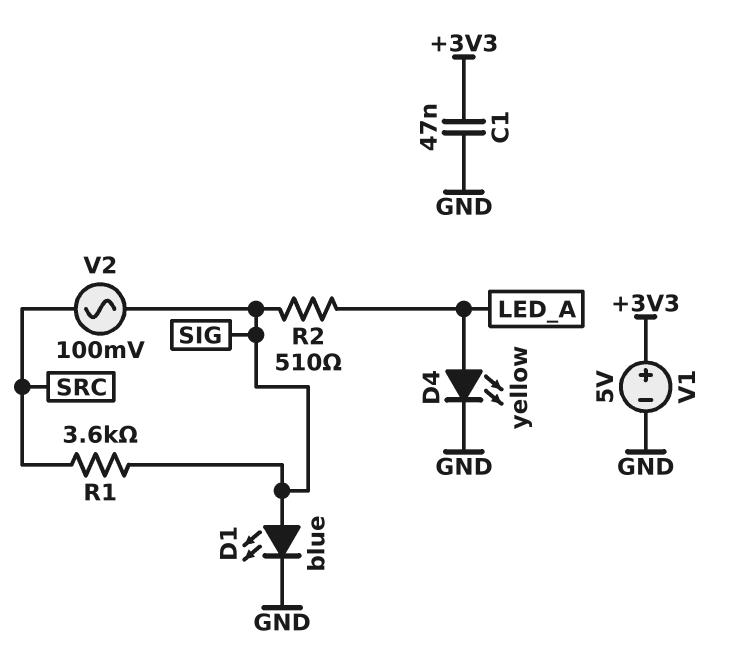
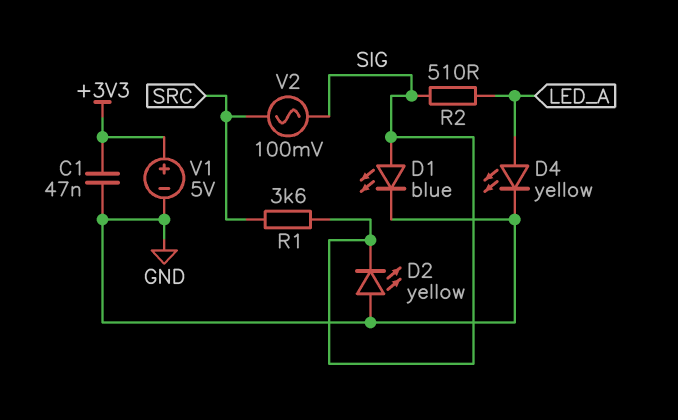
D2: none -> LED yellow (A GND, K SIG)

